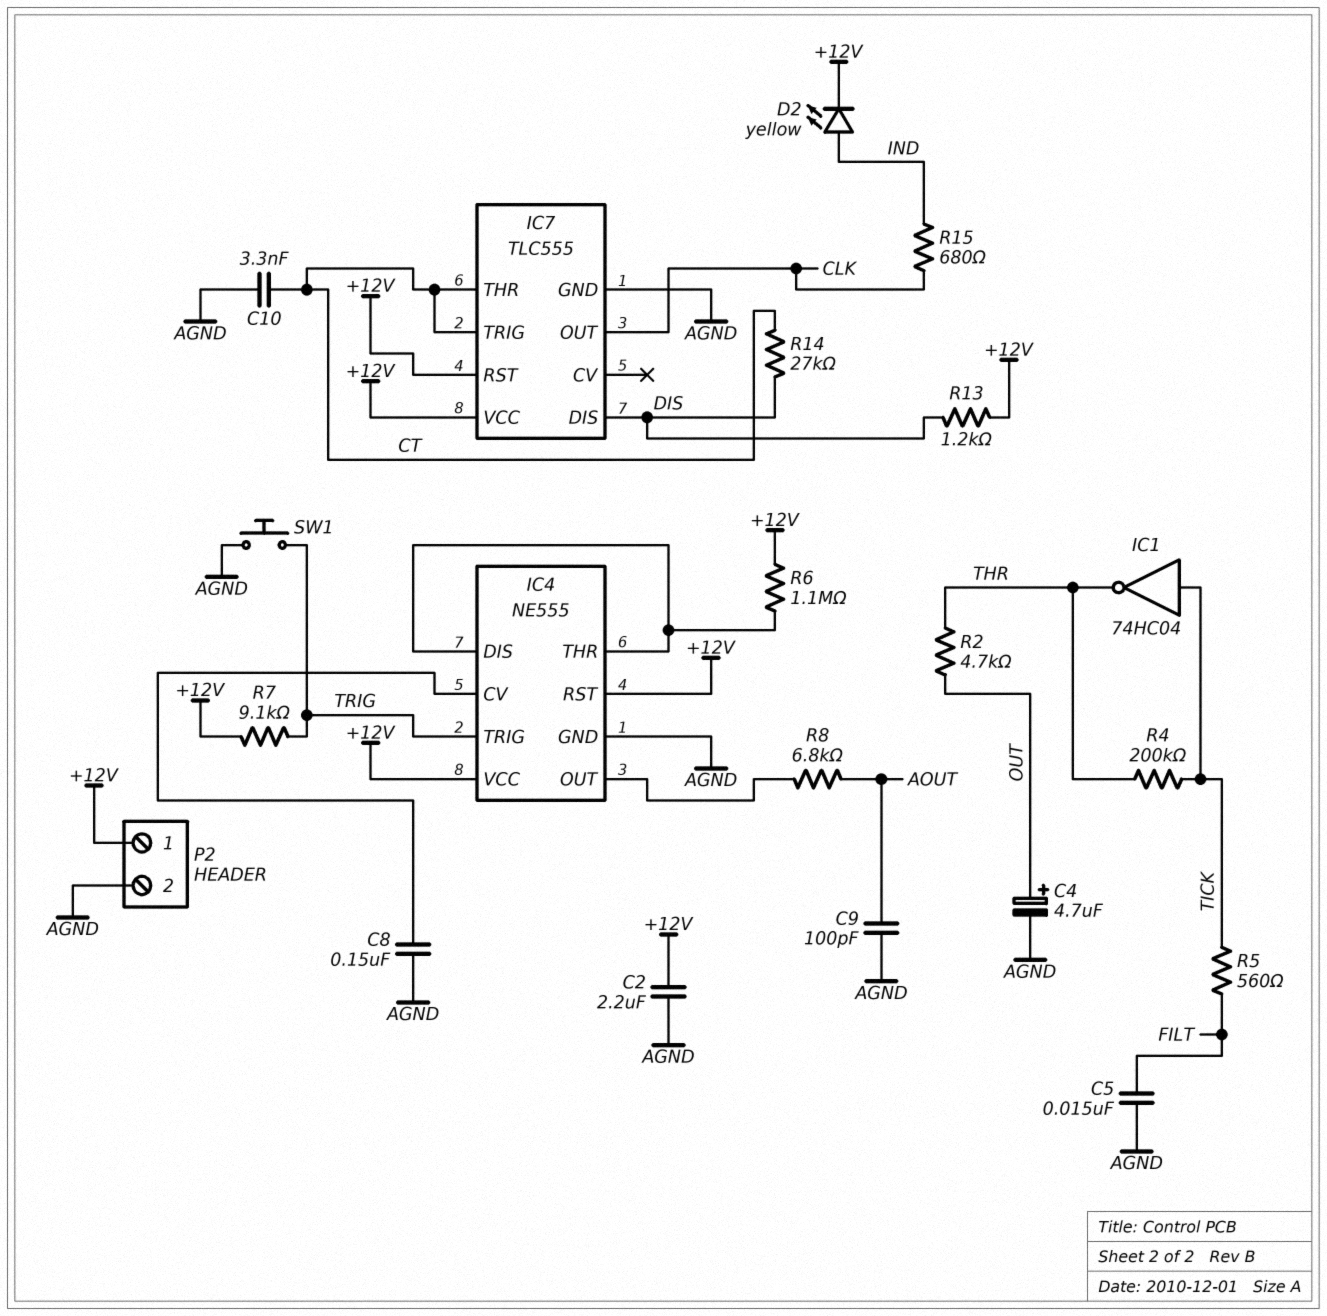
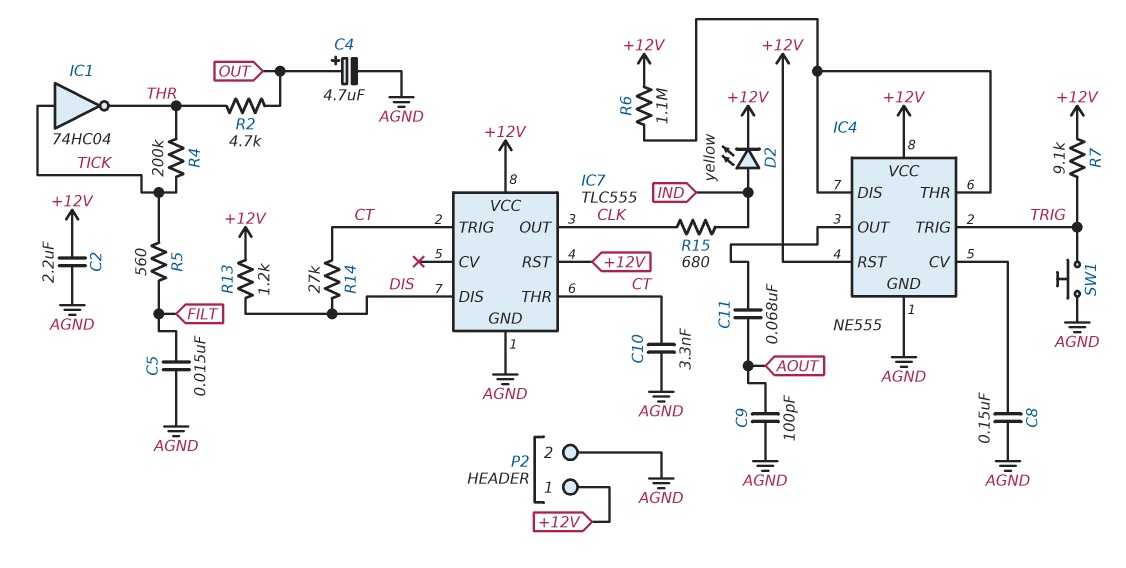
C11: none -> 68nF (AOUT, IC4/OUT)
R8: 6.8k (AOUT, IC4/OUT) -> none

